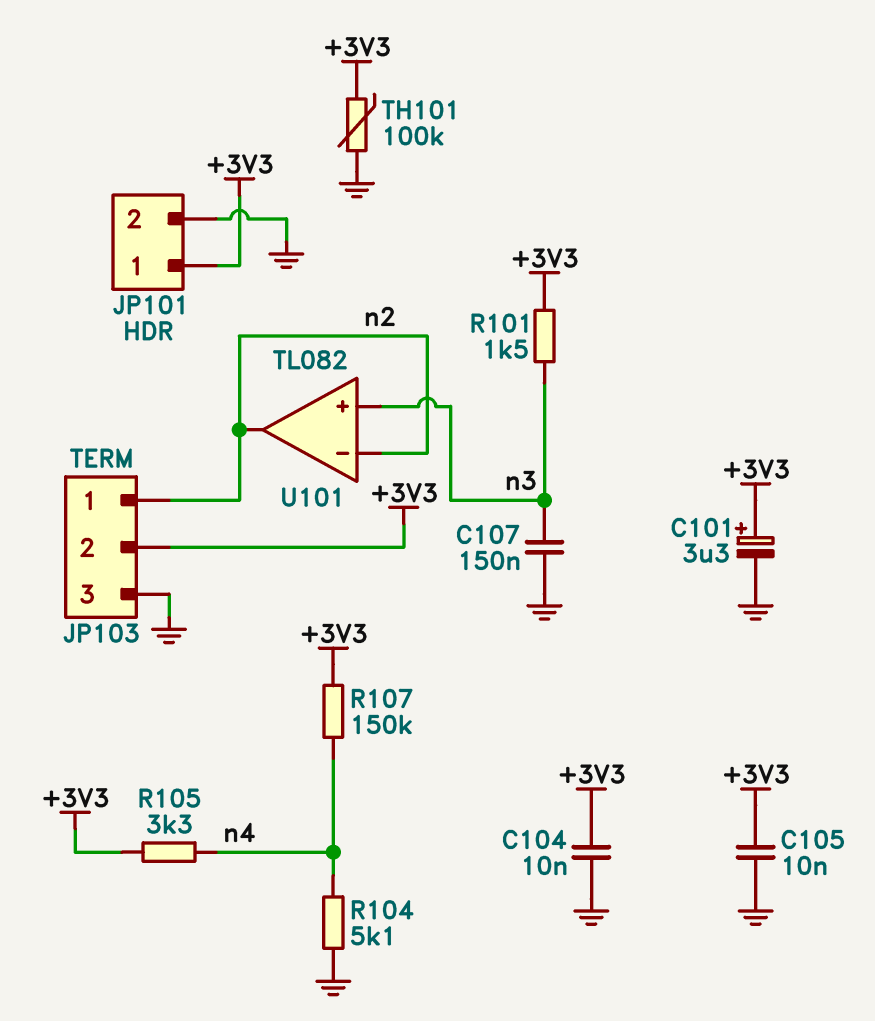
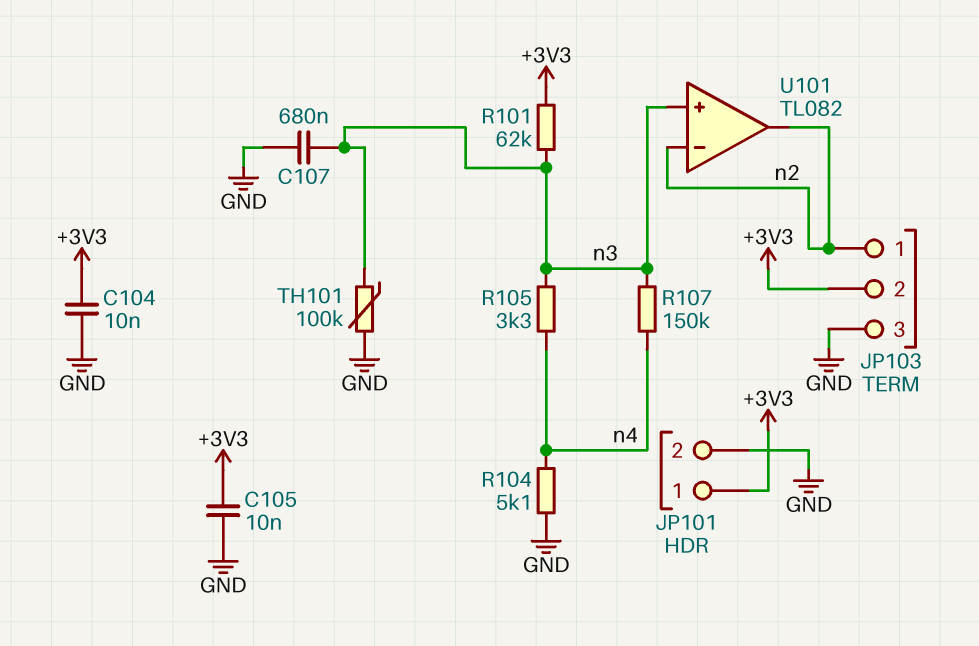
C101: 3.3uF (plus +3V3, minus GND) -> none
C107: 150nF (GND, n3) -> 680nF (GND, n3)
R101: 1.5k (+3V3, n3) -> 62k (+3V3, n3)
R105: 3.3k (+3V3, n4) -> 3.3k (n3, n4)
R107: 150k (+3V3, n4) -> 150k (n3, n4)
TH101: 100k (+3V3, GND) -> 100k (GND, n3)

